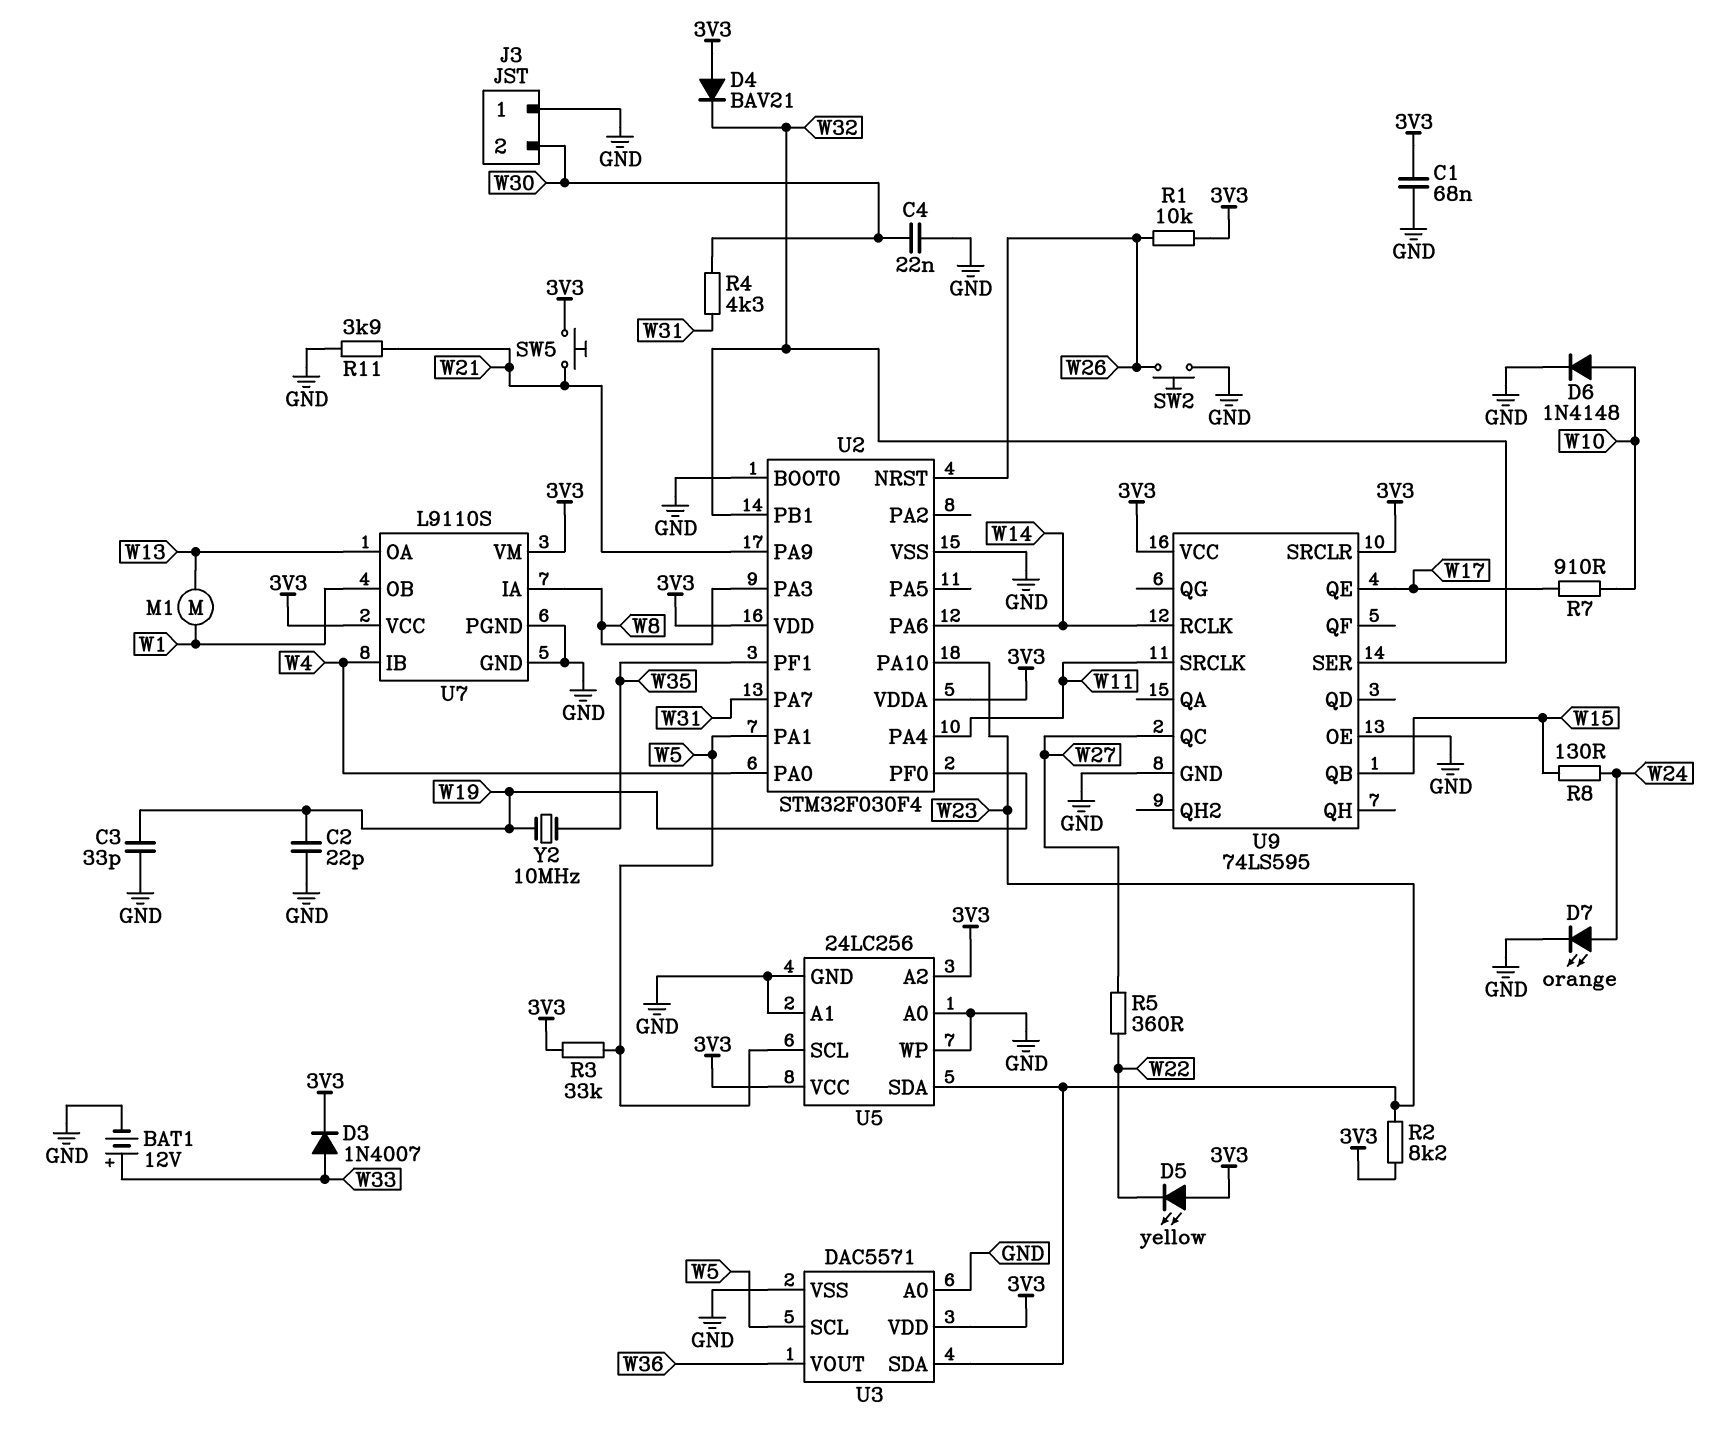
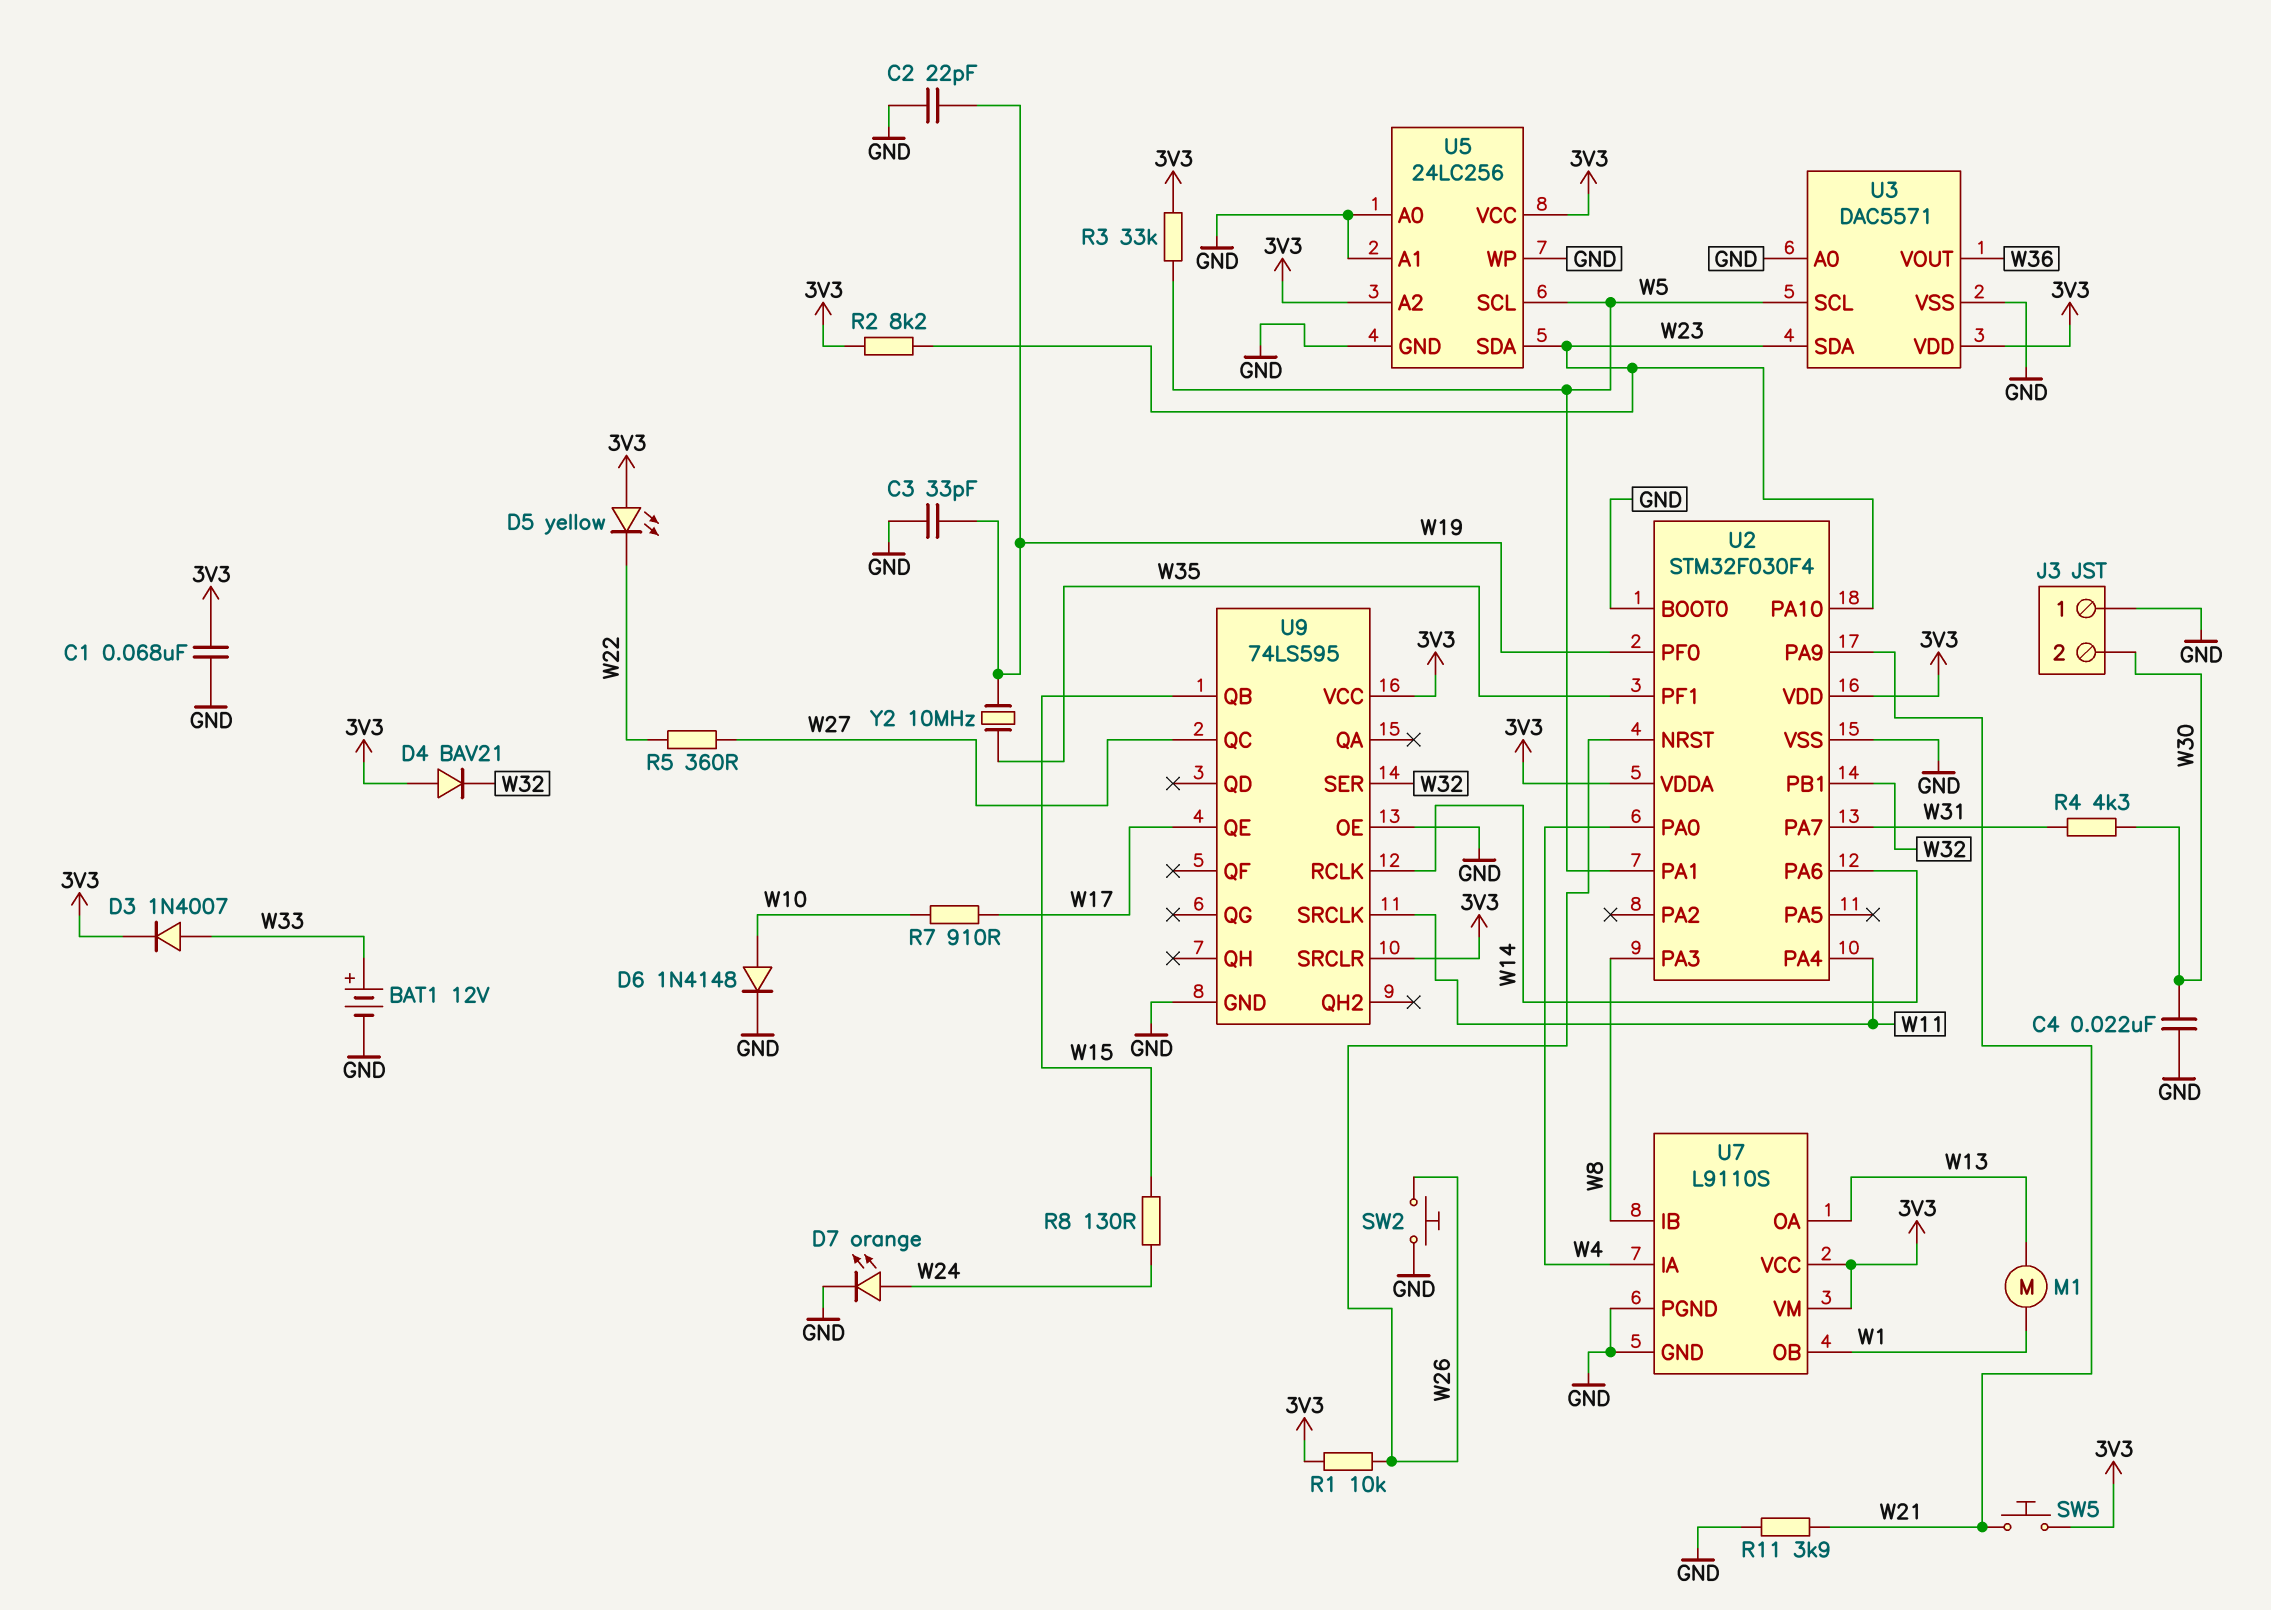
U7 pin IA: W8 -> W4
U7 pin IB: W4 -> W8

